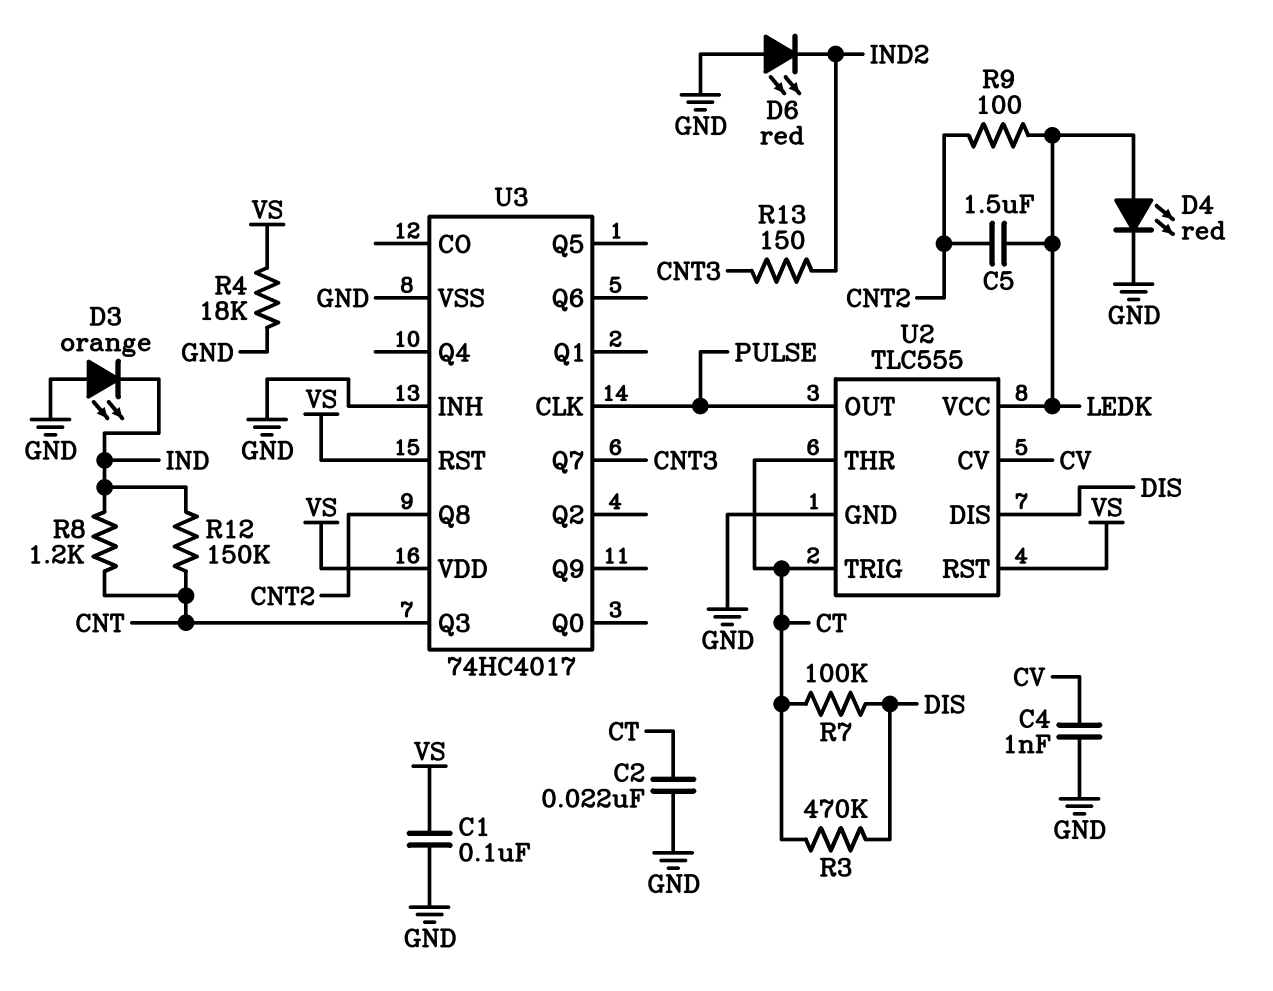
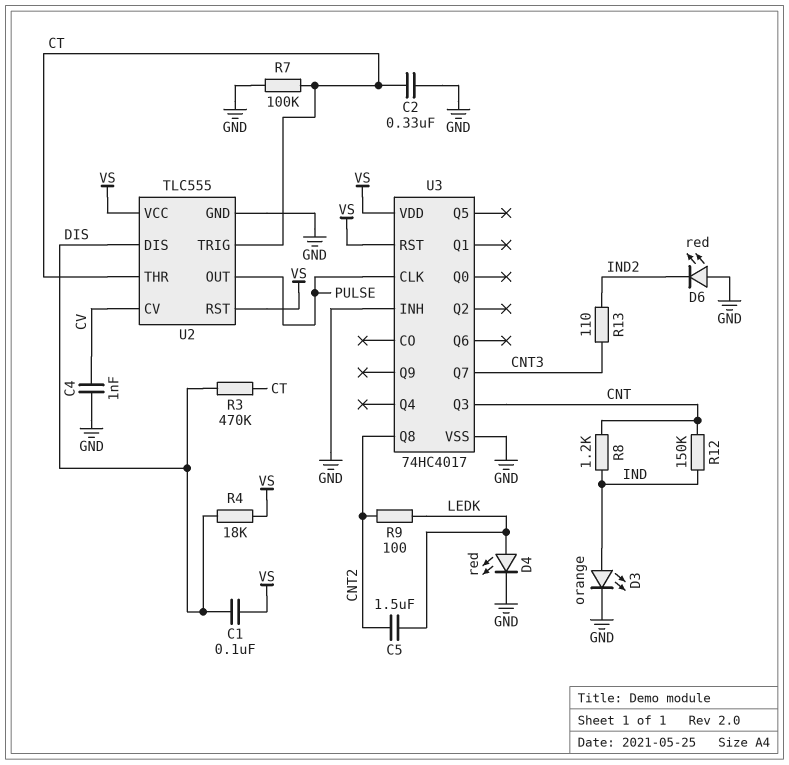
C1: 100nF (GND, VS) -> 100nF (DIS, VS)
C2: 22nF (CT, GND) -> 330nF (CT, GND)
D3: LED orange (A GND, K IND) -> LED orange (A IND, K GND)
R4: 18k (GND, VS) -> 18k (DIS, VS)
R7: 100k (CT, DIS) -> 100k (CT, GND)
R13: 150 (CNT3, IND2) -> 110 (CNT3, IND2)
U2 pin VCC: LEDK -> VS

